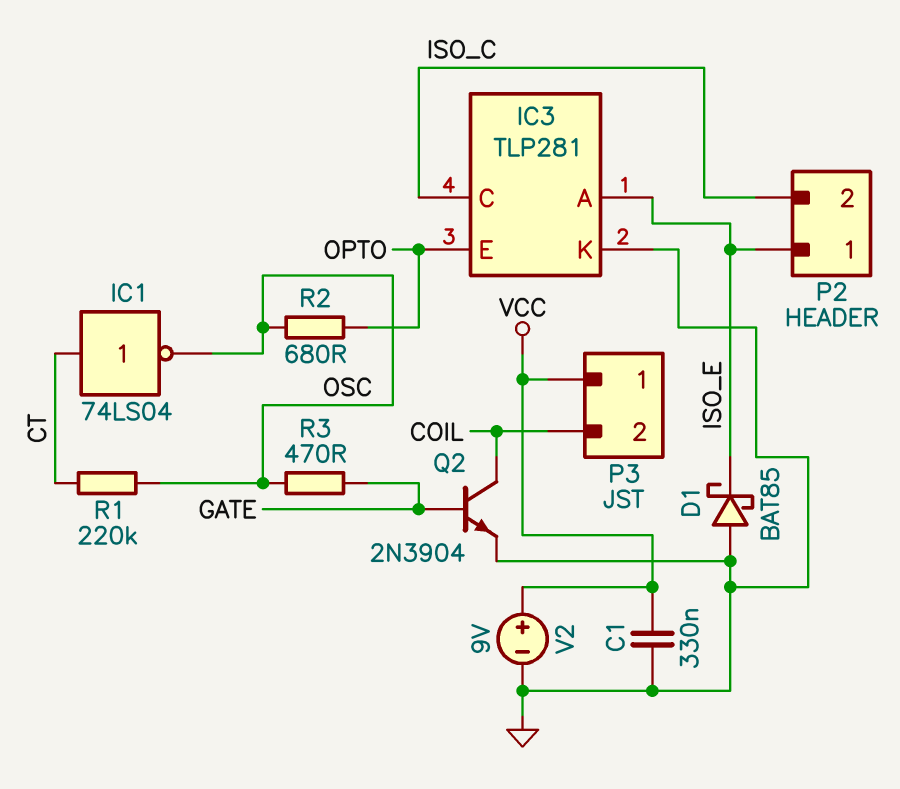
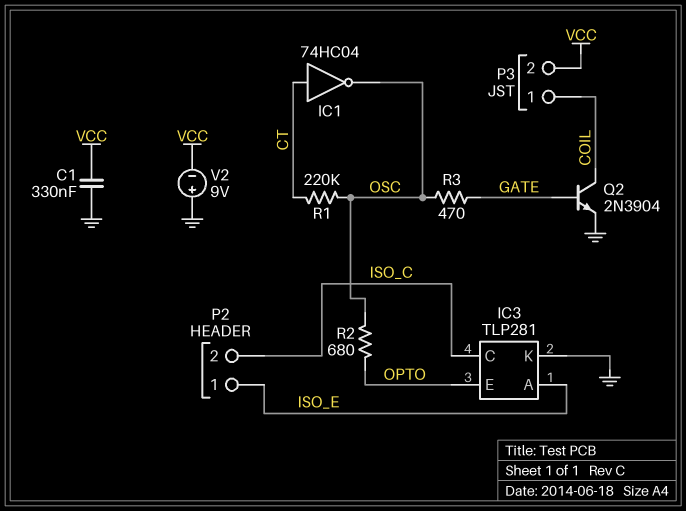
D1: schottky BAT85 (A GND, K ISO_E) -> none
IC1: NOT 74LS04 (in CT, out OSC) -> NOT 74HC04 (in CT, out OSC)
P3 pin 1: VCC -> COIL
P3 pin 2: COIL -> VCC
V2: 9V (plus VCC, minus GND) -> 9V (plus GND, minus VCC)

